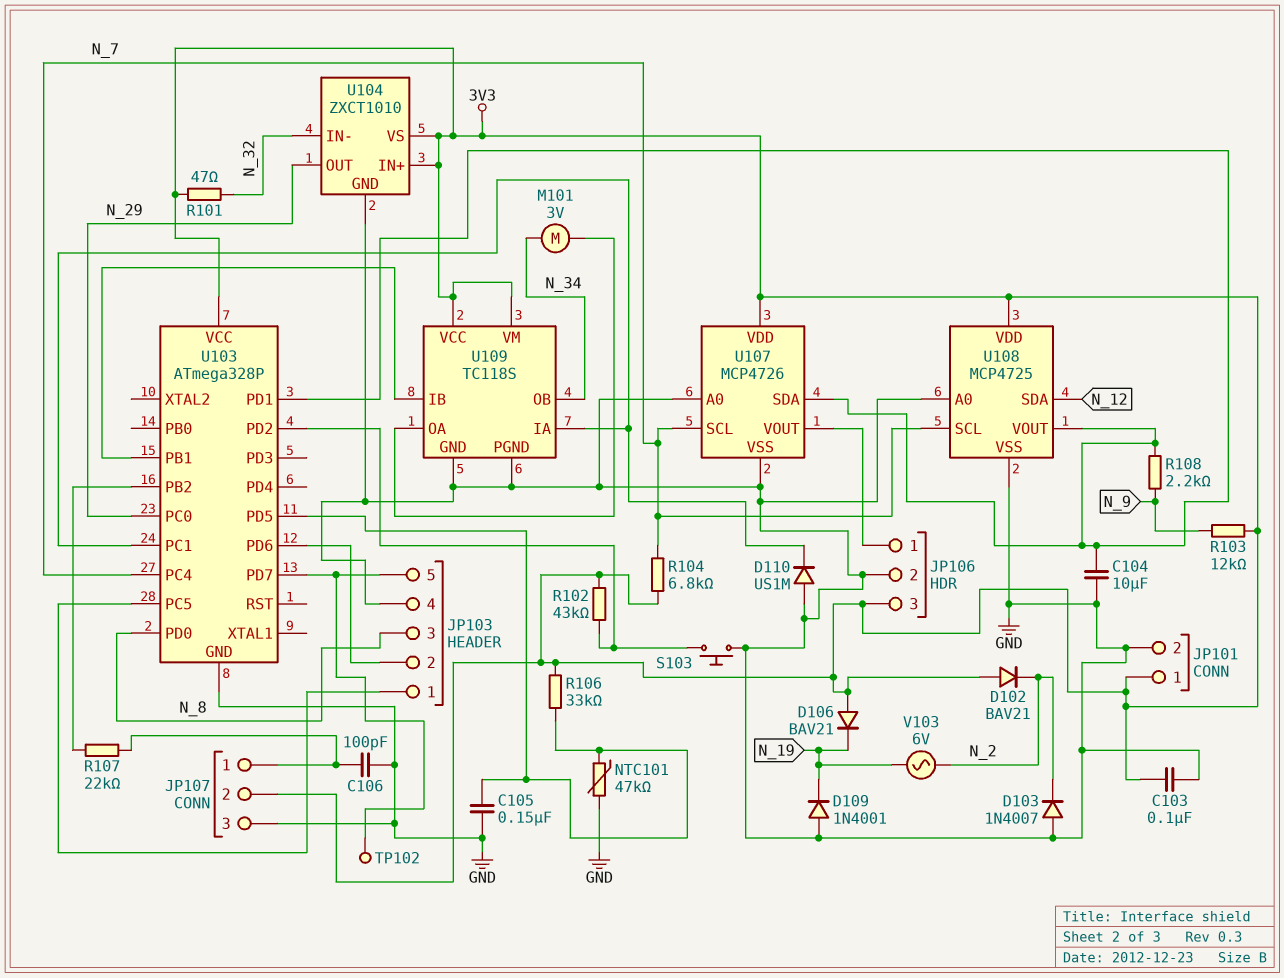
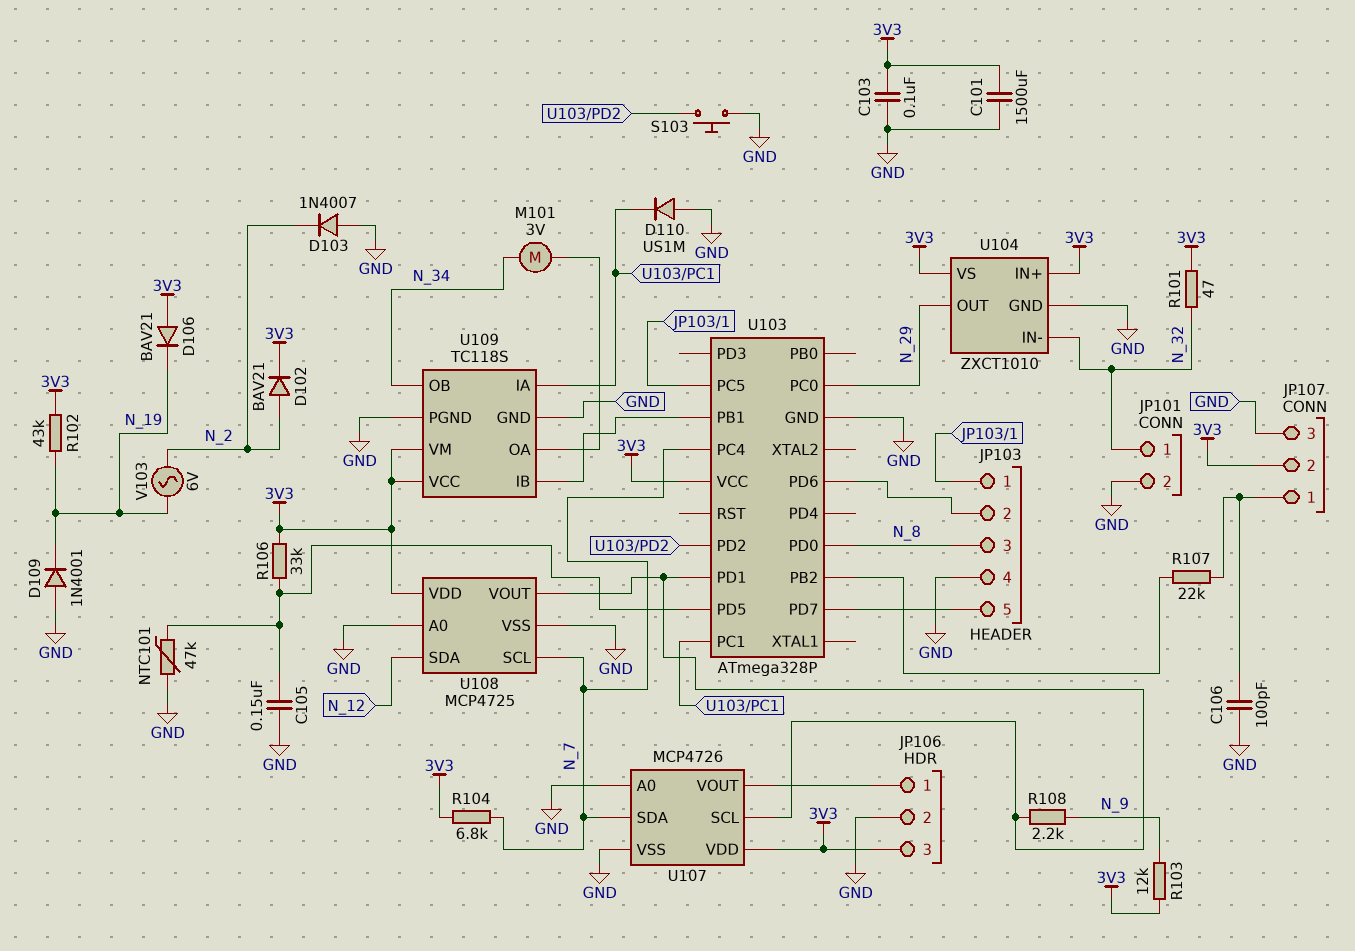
C101: none -> 1500uF (3V3, GND)
C104: 10uF (GND, U103/PD1) -> none
D102: diode BAV21 (A 3V3, K N_2) -> diode BAV21 (A N_2, K 3V3)
JP101 pin 1: 3V3 -> N_32
R102: 43k (3V3, U103/PD2) -> 43k (3V3, N_19)
TP102: test point (JP103/5) -> none
U107 pin SCL: N_7 -> U103/PD1
U107 pin SDA: U103/PD1 -> N_7

